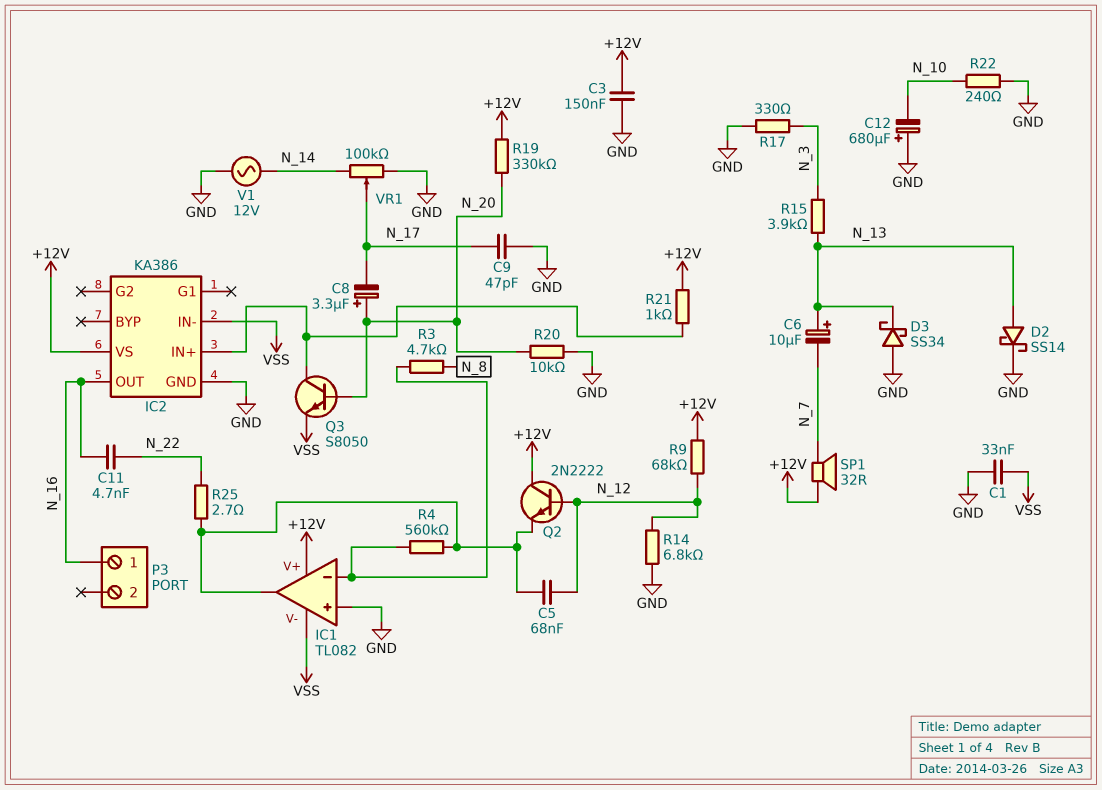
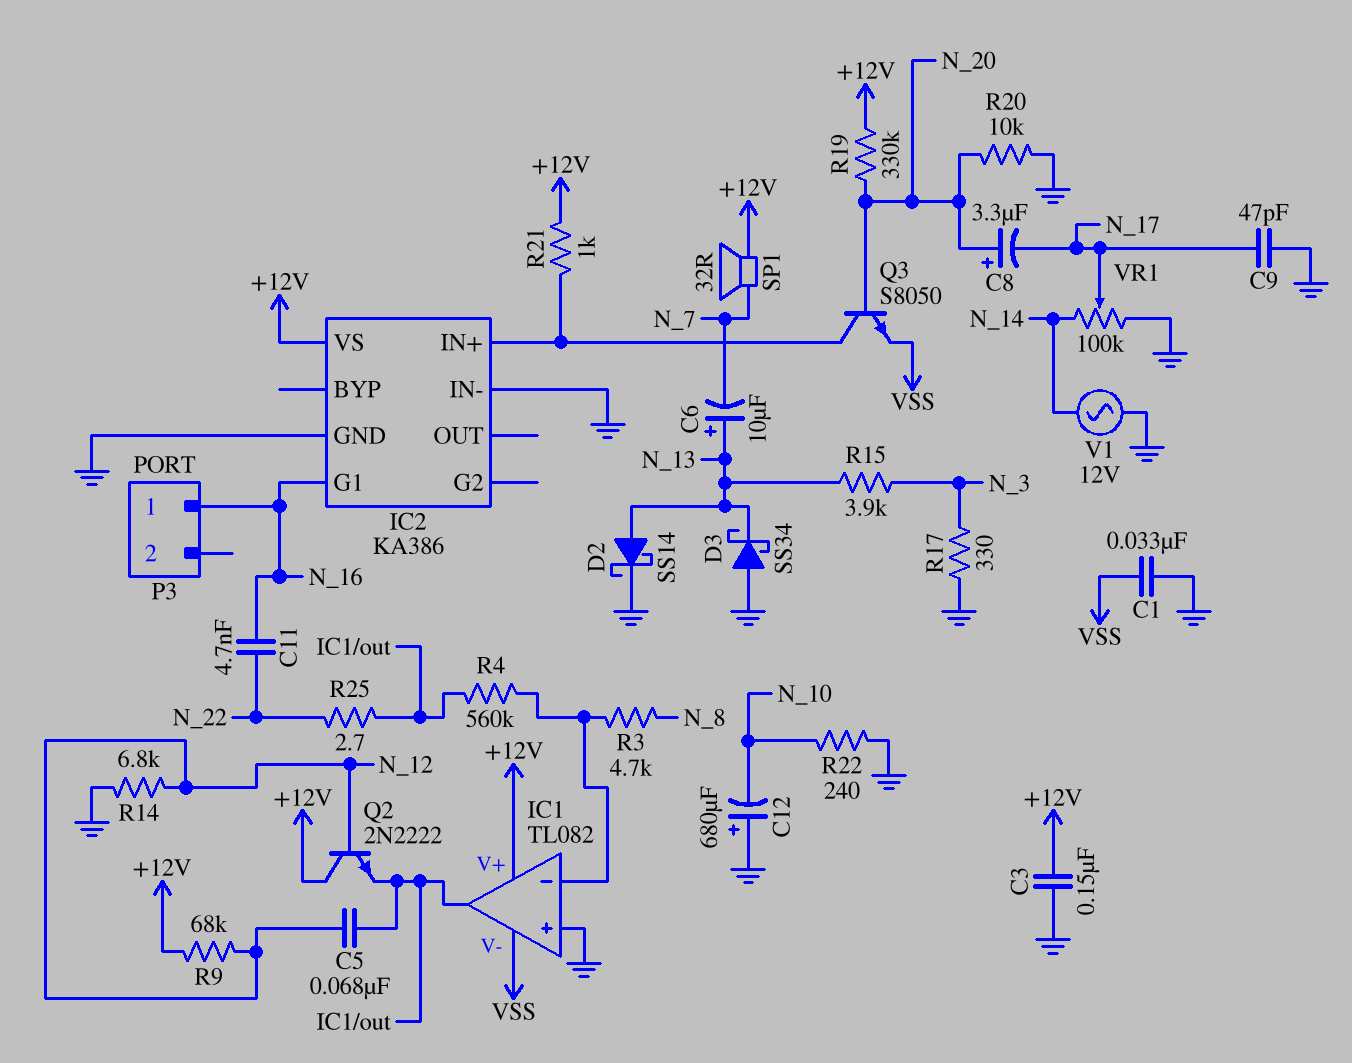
IC2 pin G1: none -> N_16
IC2 pin IN-: VSS -> GND
IC2 pin OUT: N_16 -> none

